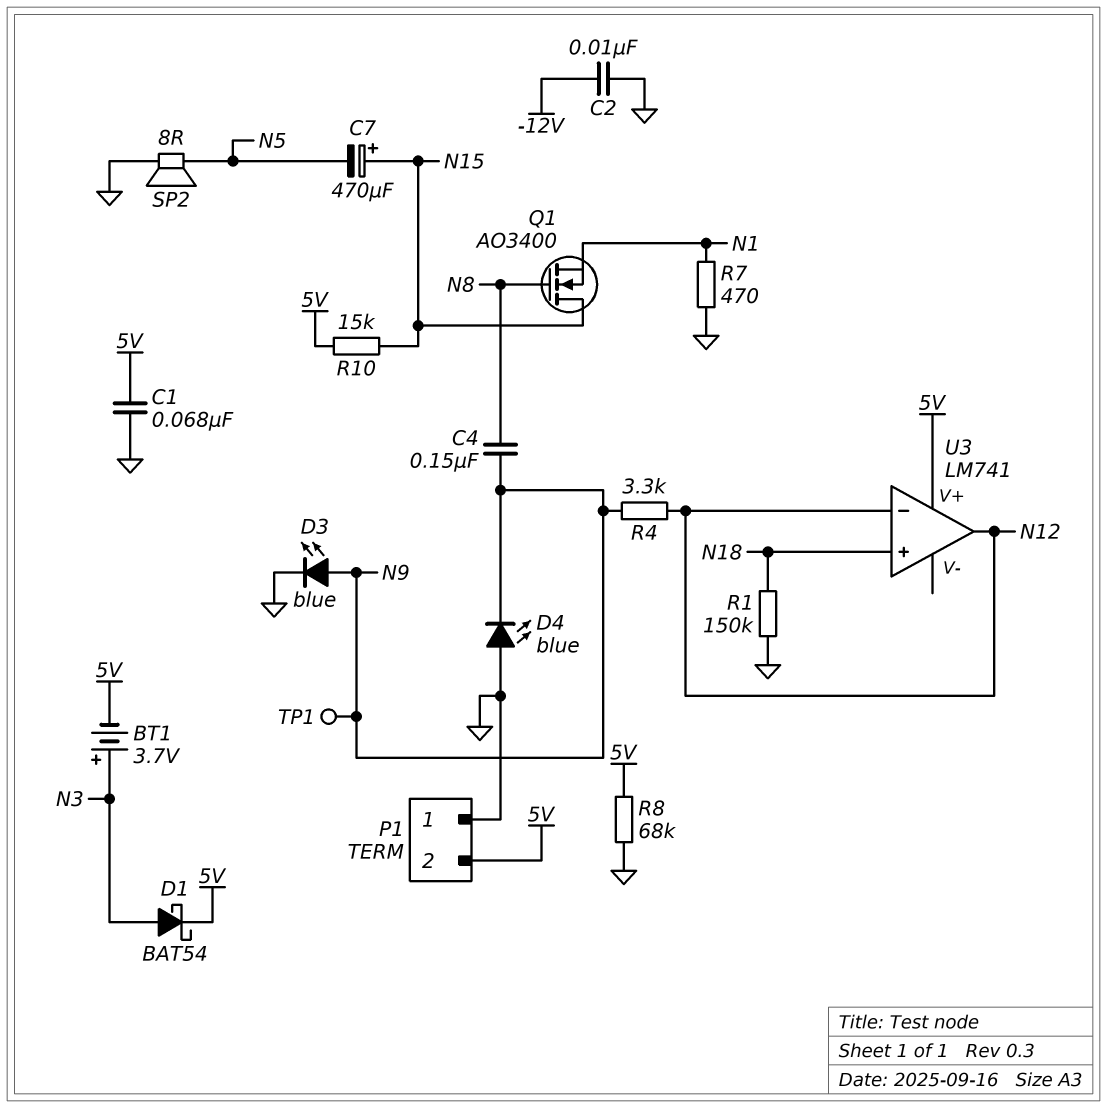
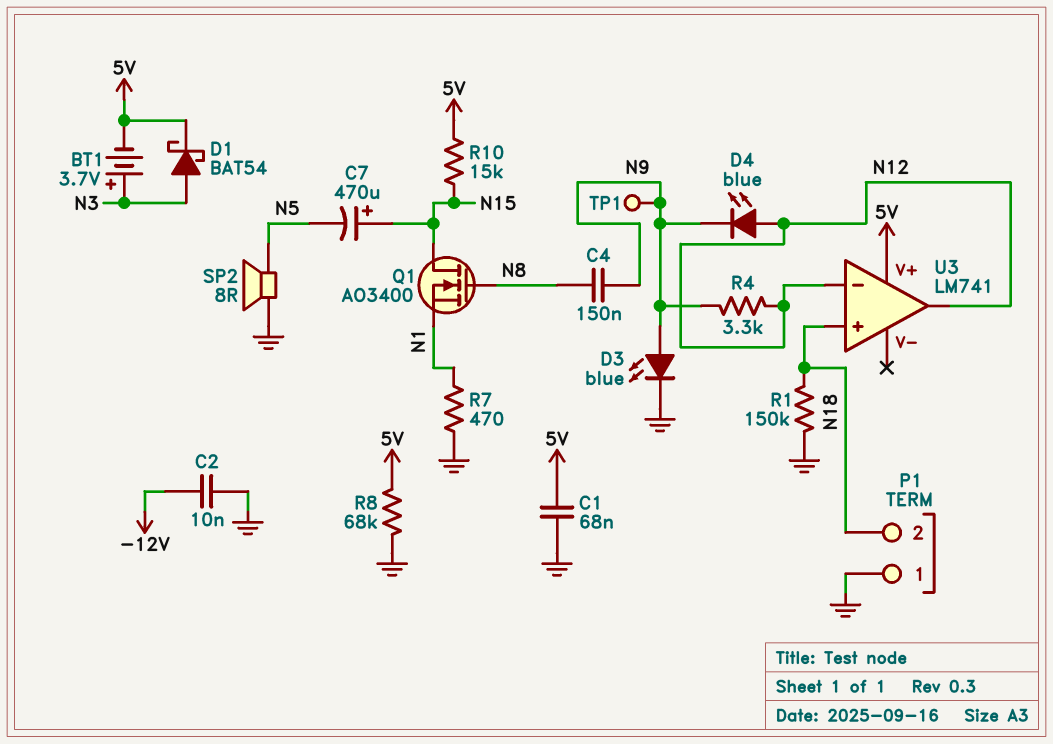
D4: LED blue (A GND, K N9) -> LED blue (A N12, K N9)
P1 pin 2: 5V -> N18

